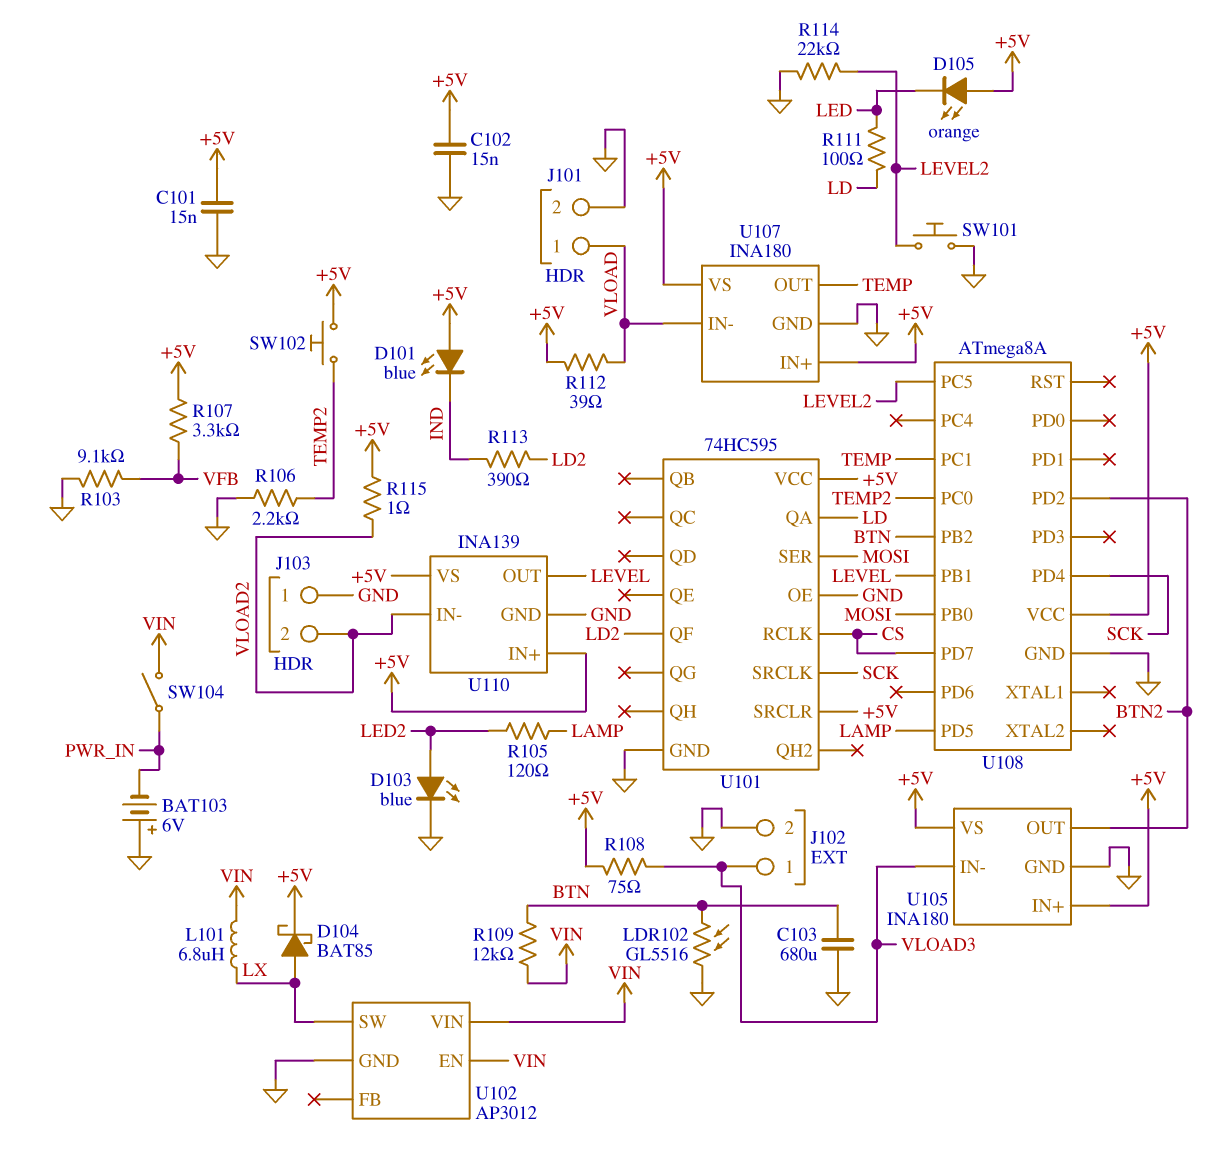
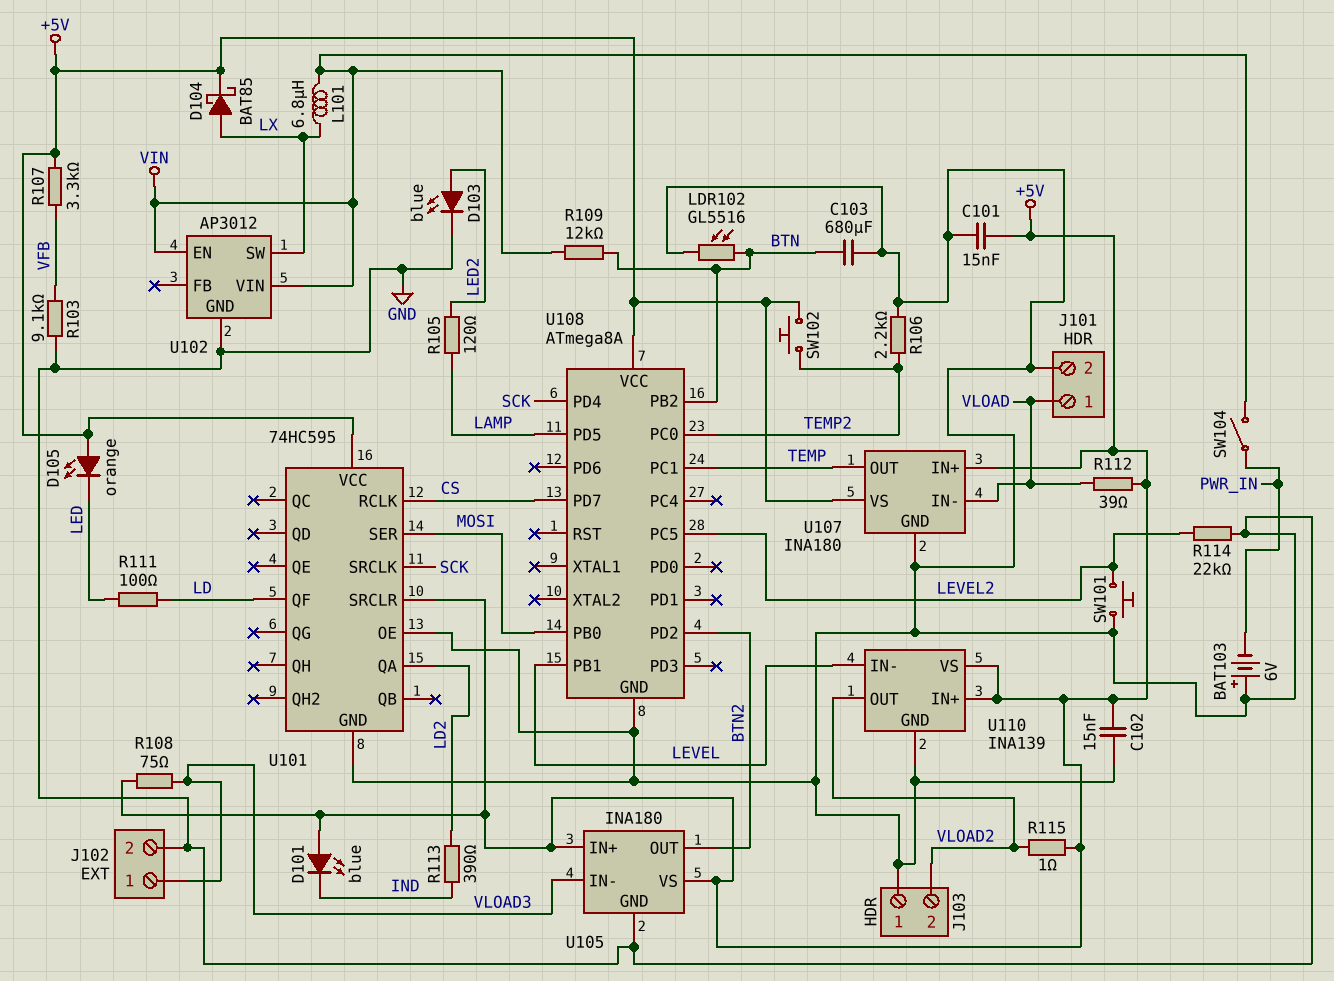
U101 pin QA: LD -> LD2
U101 pin QF: LD2 -> LD
U110 pin IN-: VLOAD2 -> LEVEL
U110 pin OUT: LEVEL -> VLOAD2

